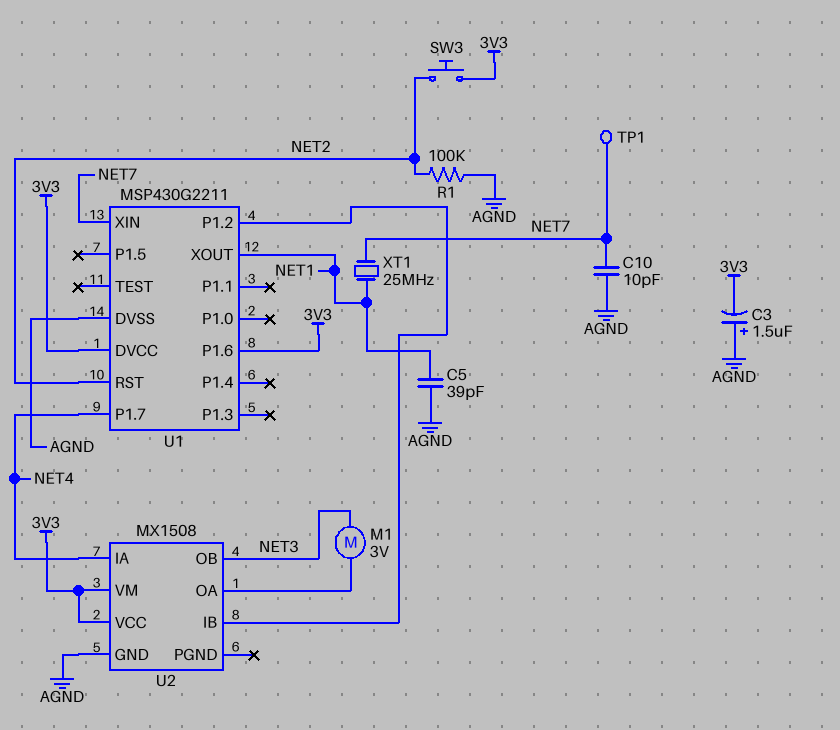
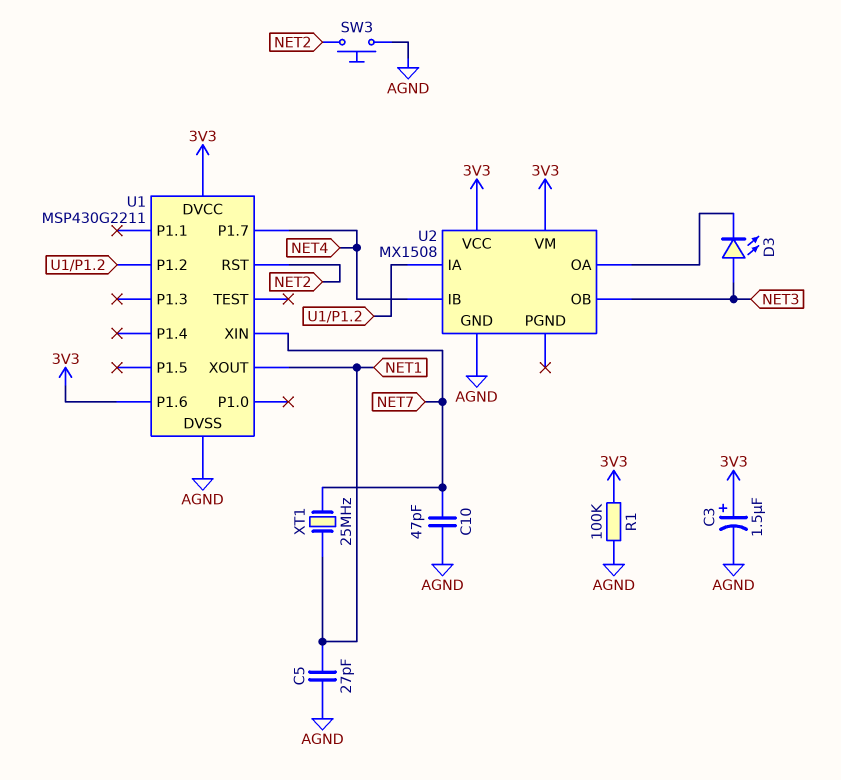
C3: 1.5uF (plus AGND, minus 3V3) -> 1.5uF (plus 3V3, minus AGND)
C5: 39pF (AGND, NET1) -> 27pF (AGND, NET1)
C10: 10pF (AGND, NET7) -> 47pF (AGND, NET7)
D3: none -> LED (A NET3, K U2/OA)
M1: motor 3V (NET3, U2/OA) -> none
R1: 100k (AGND, NET2) -> 100k (3V3, AGND)
SW3: button (3V3, NET2) -> button (AGND, NET2)
TP1: test point (NET7) -> none
U2 pin IA: NET4 -> U1/P1.2
U2 pin IB: U1/P1.2 -> NET4

